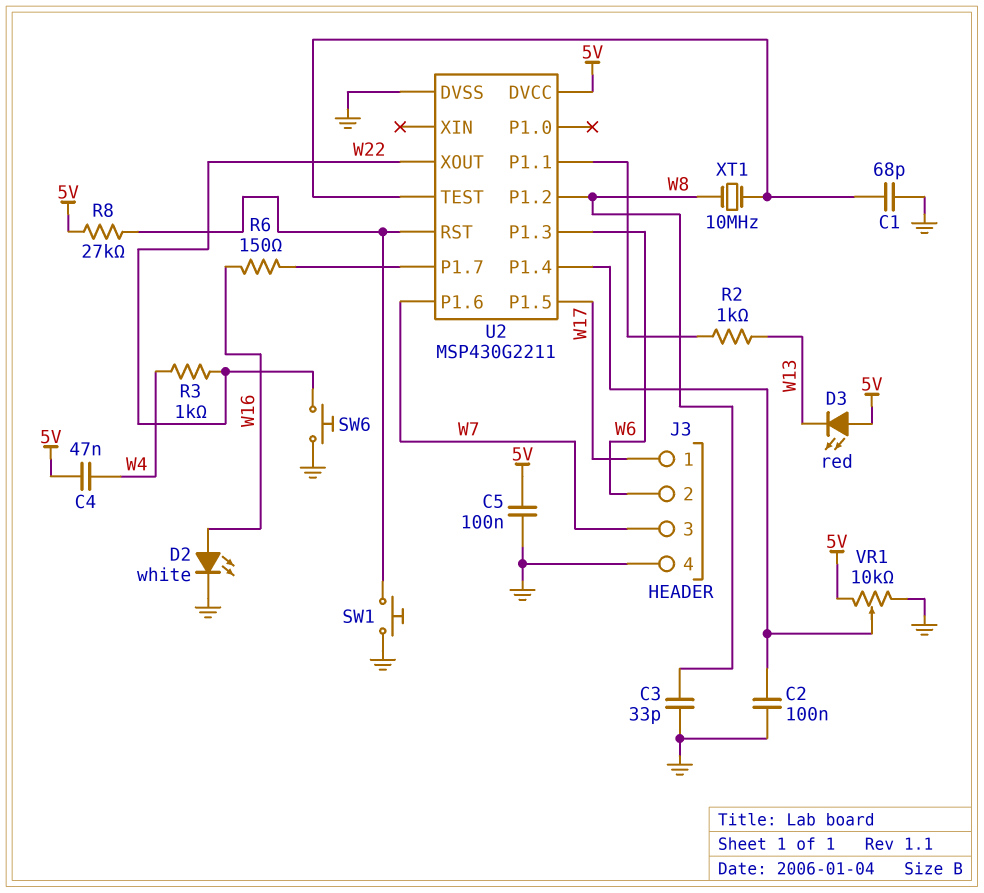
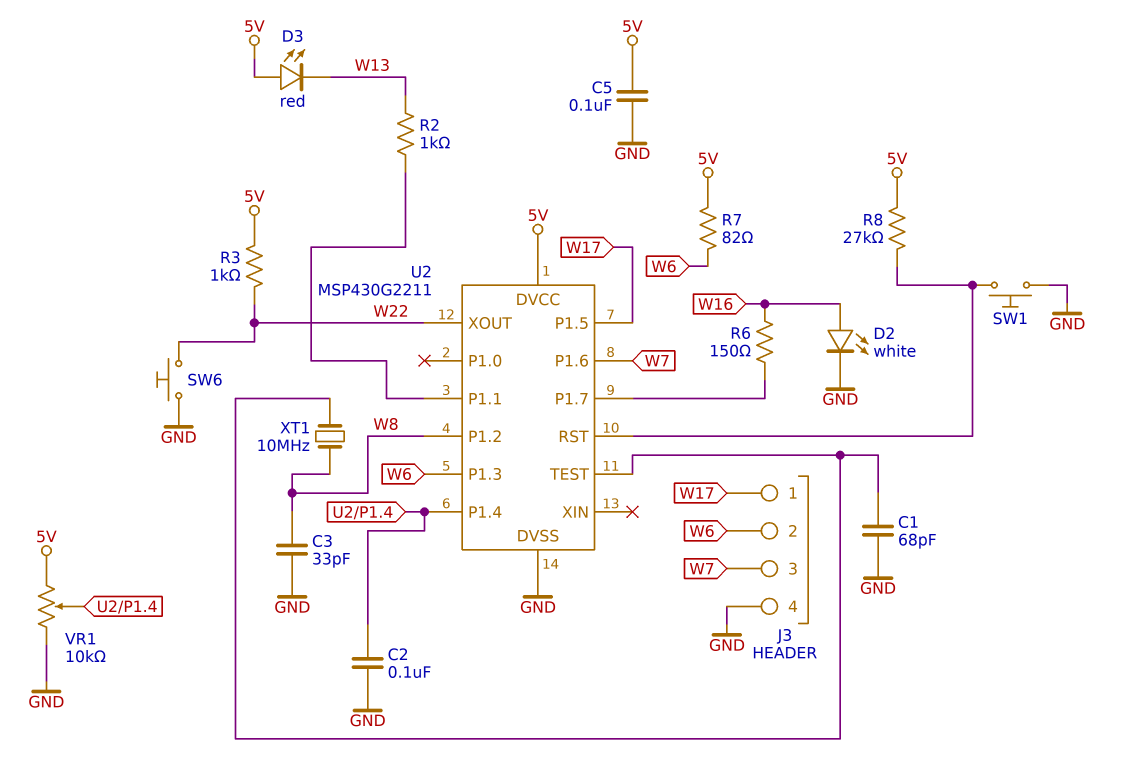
C4: 47nF (5V, W4) -> none
R3: 1k (W4, W22) -> 1k (5V, W22)
R7: none -> 82 (5V, W6)

